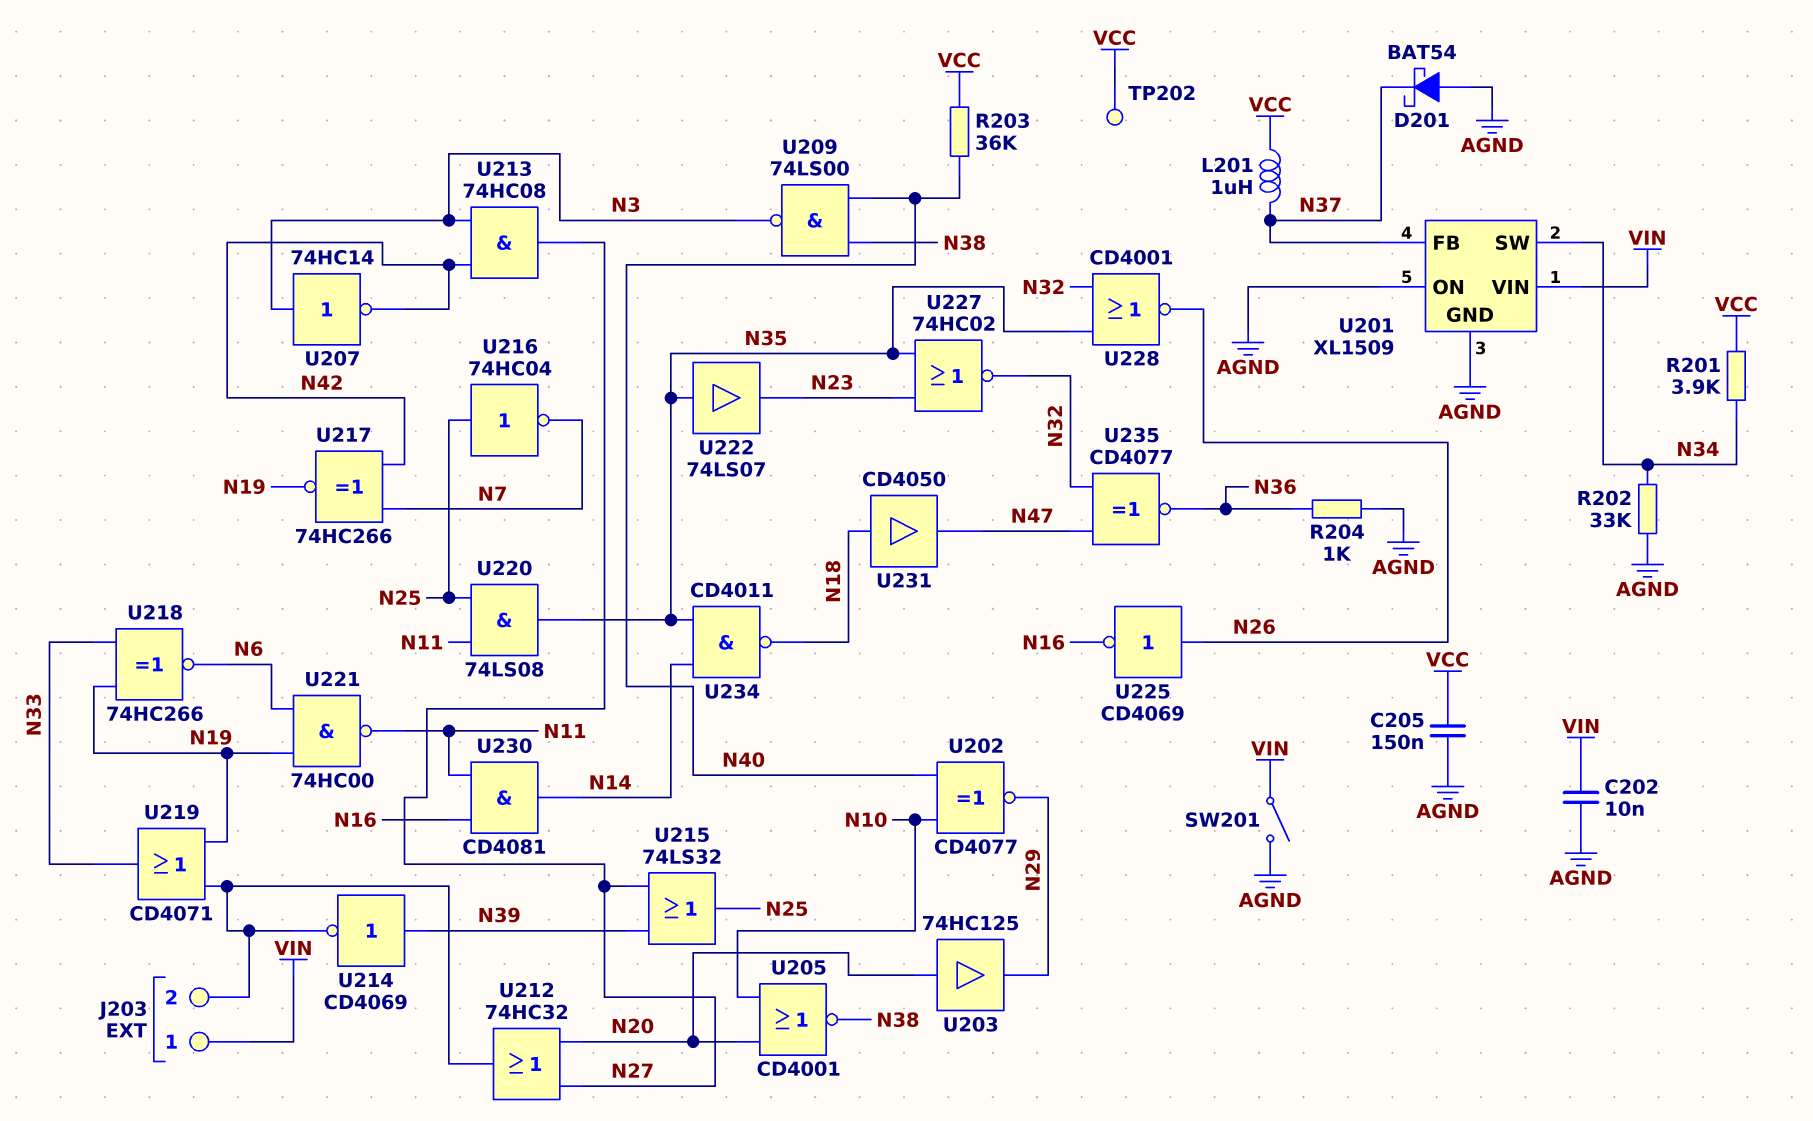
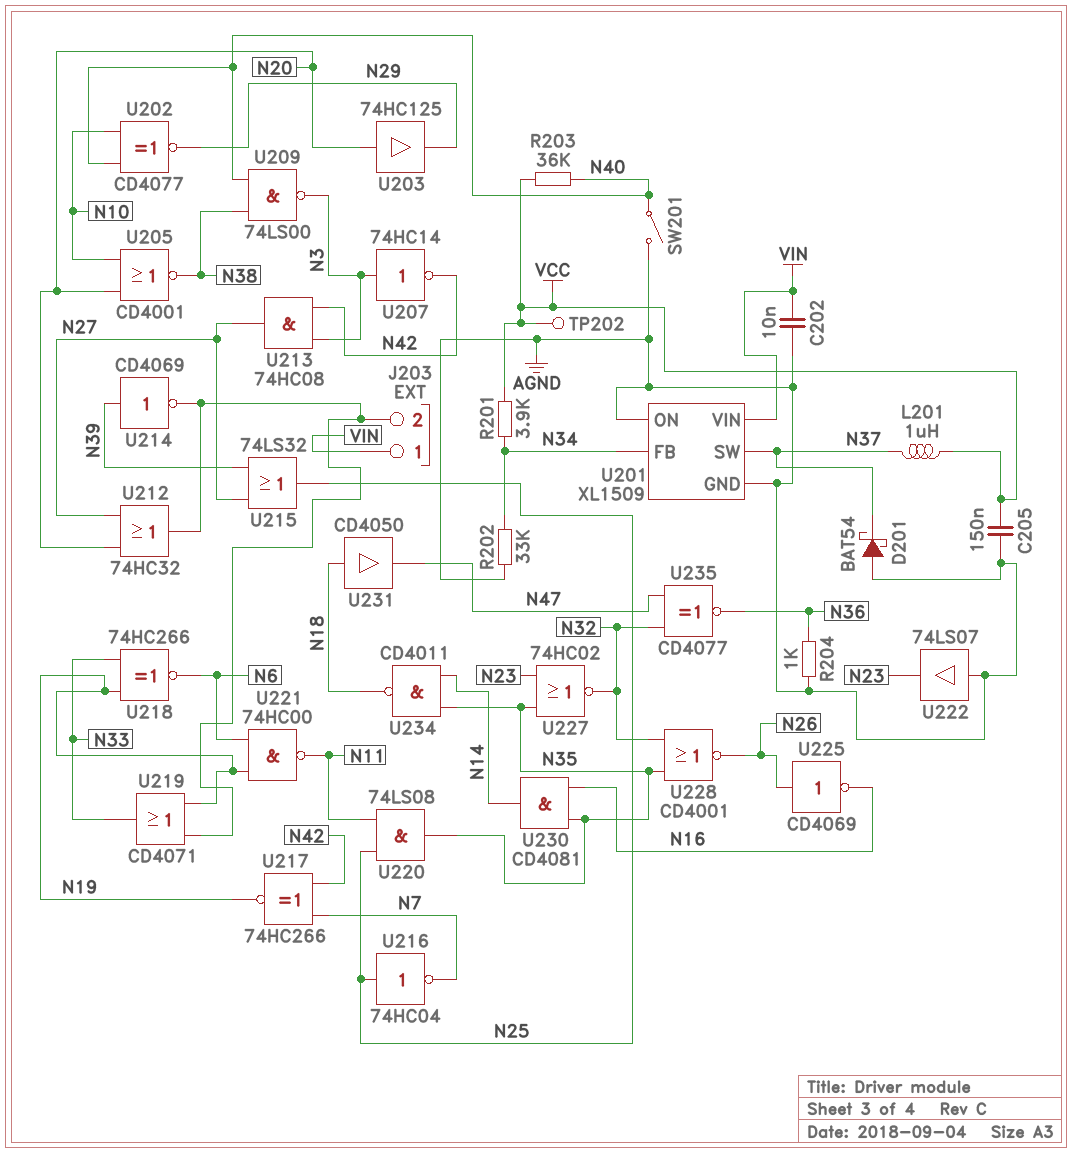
SW201: switch (AGND, VIN) -> switch (AGND, N40)
U201 pin FB: N37 -> N34
U201 pin SW: N34 -> N37
U222: buffer 74LS07 (in N35, out N23) -> buffer 74LS07 (in AGND, out N23)
U230: AND CD4081 (in N11, in N16, out N14) -> AND CD4081 (in N16, in N35, out N14)

